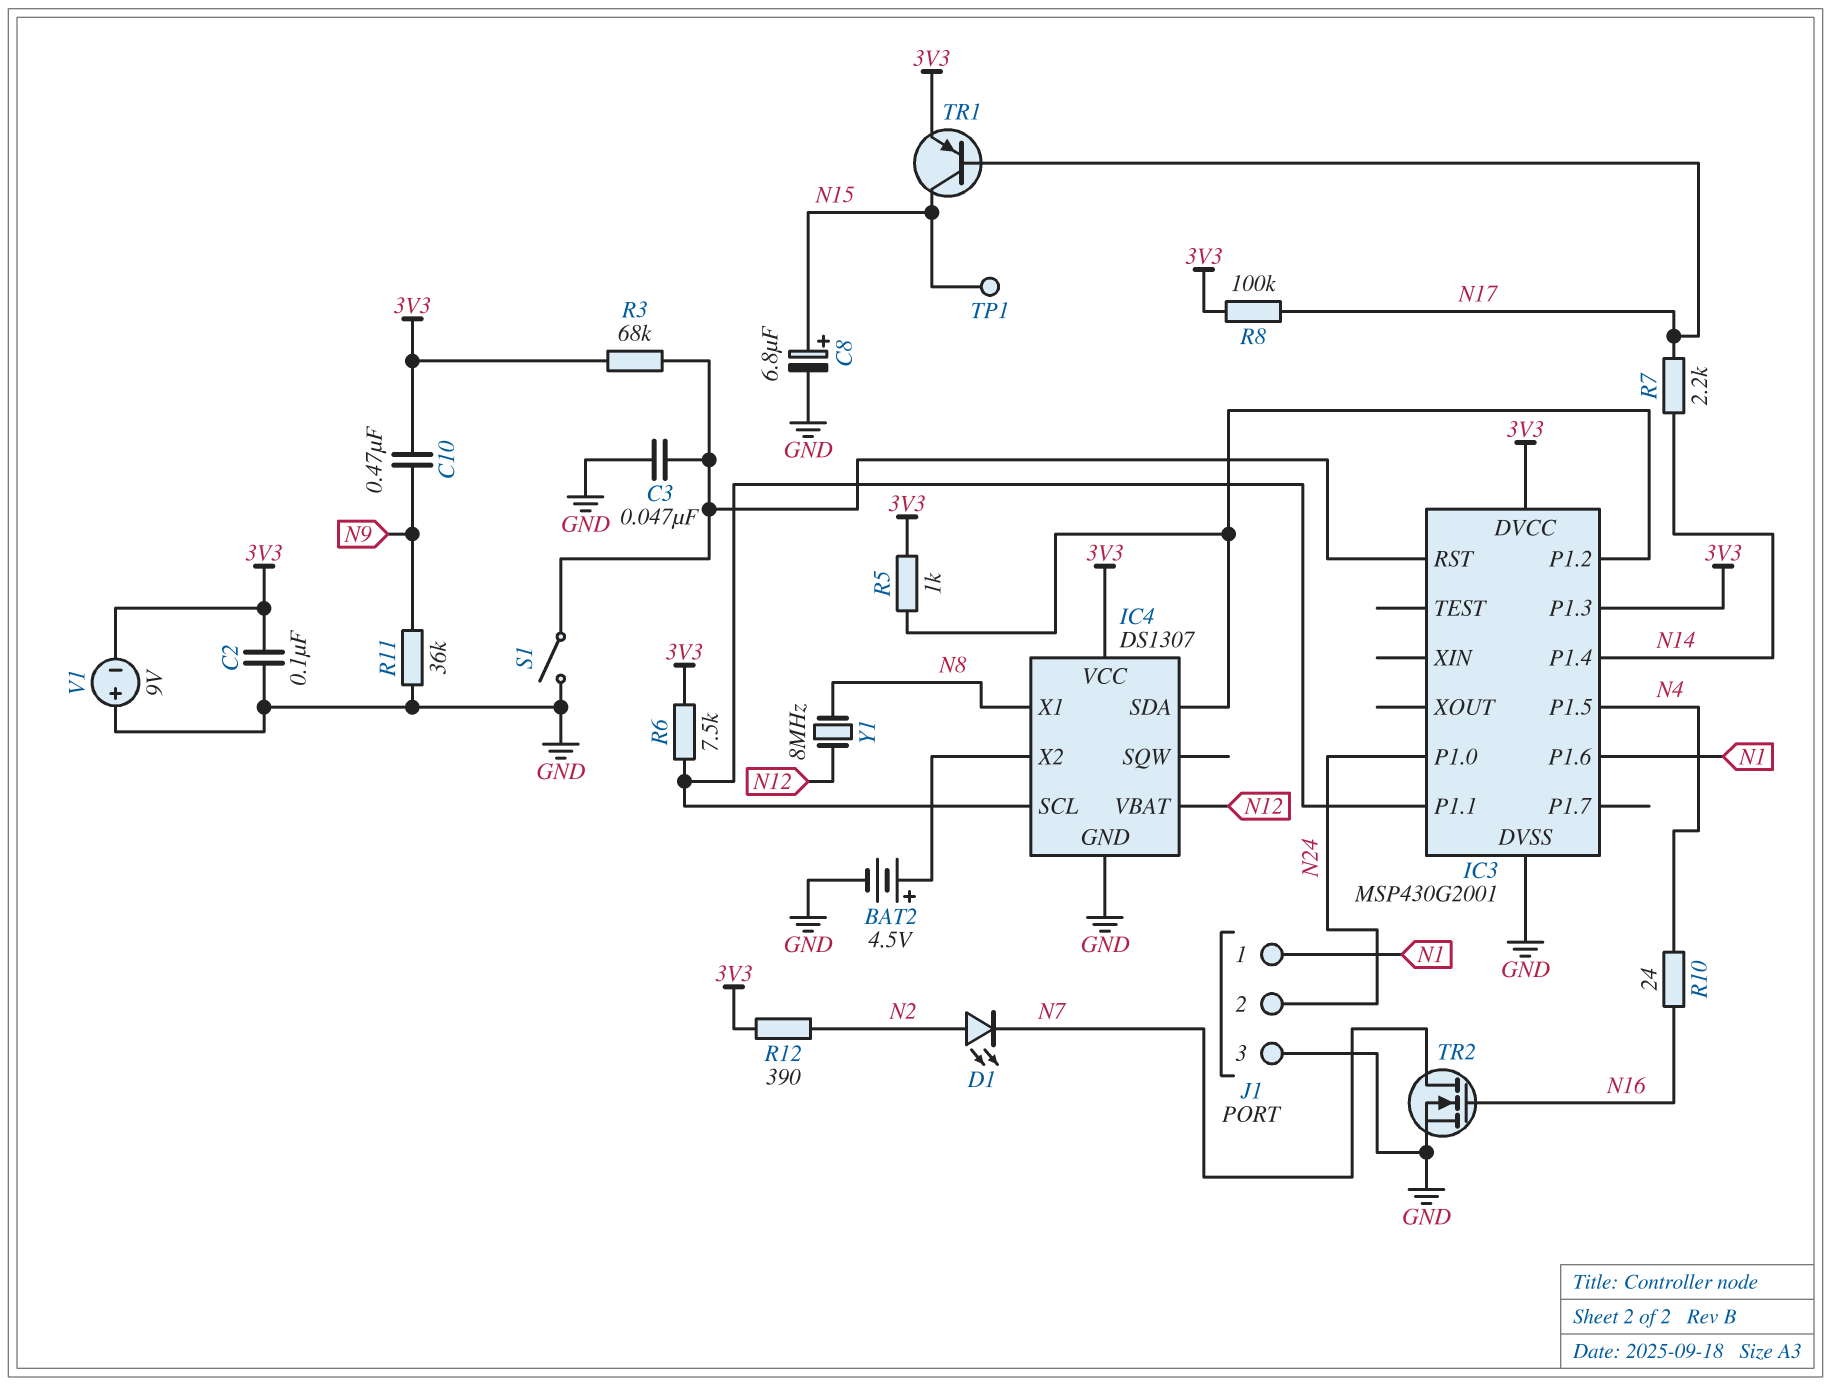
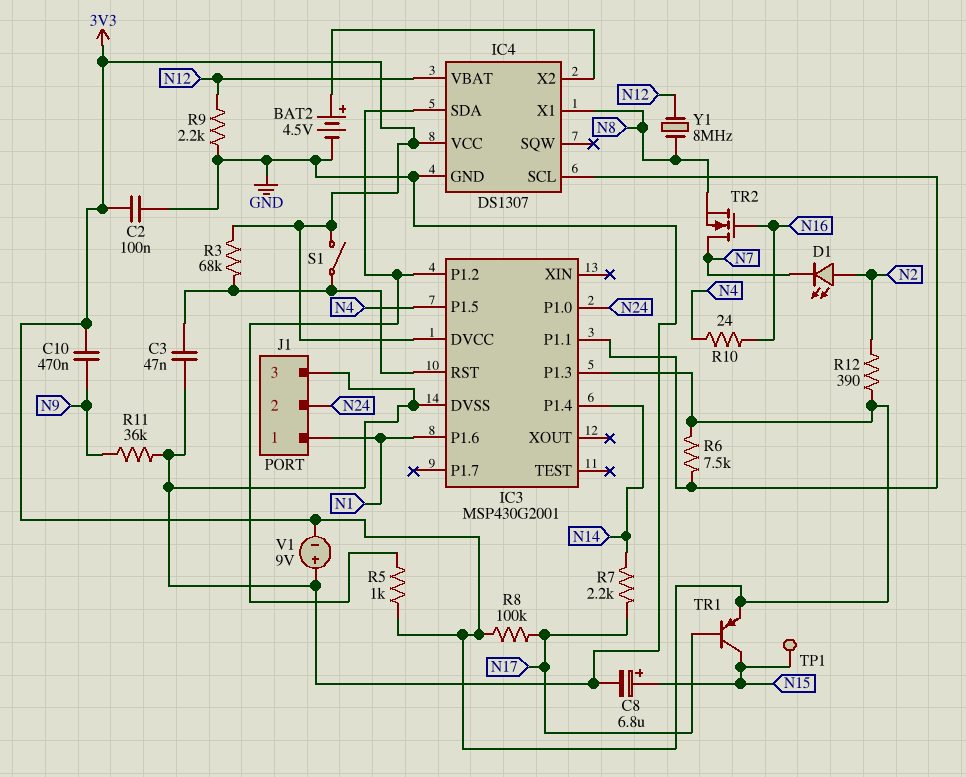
R9: none -> 2.2k (GND, N12)
S1: switch (GND, IC3/RST) -> switch (3V3, IC3/RST)
TR2: NMOS (G N16, D N7, S GND) -> NMOS (G N16, D N7, S N8)

